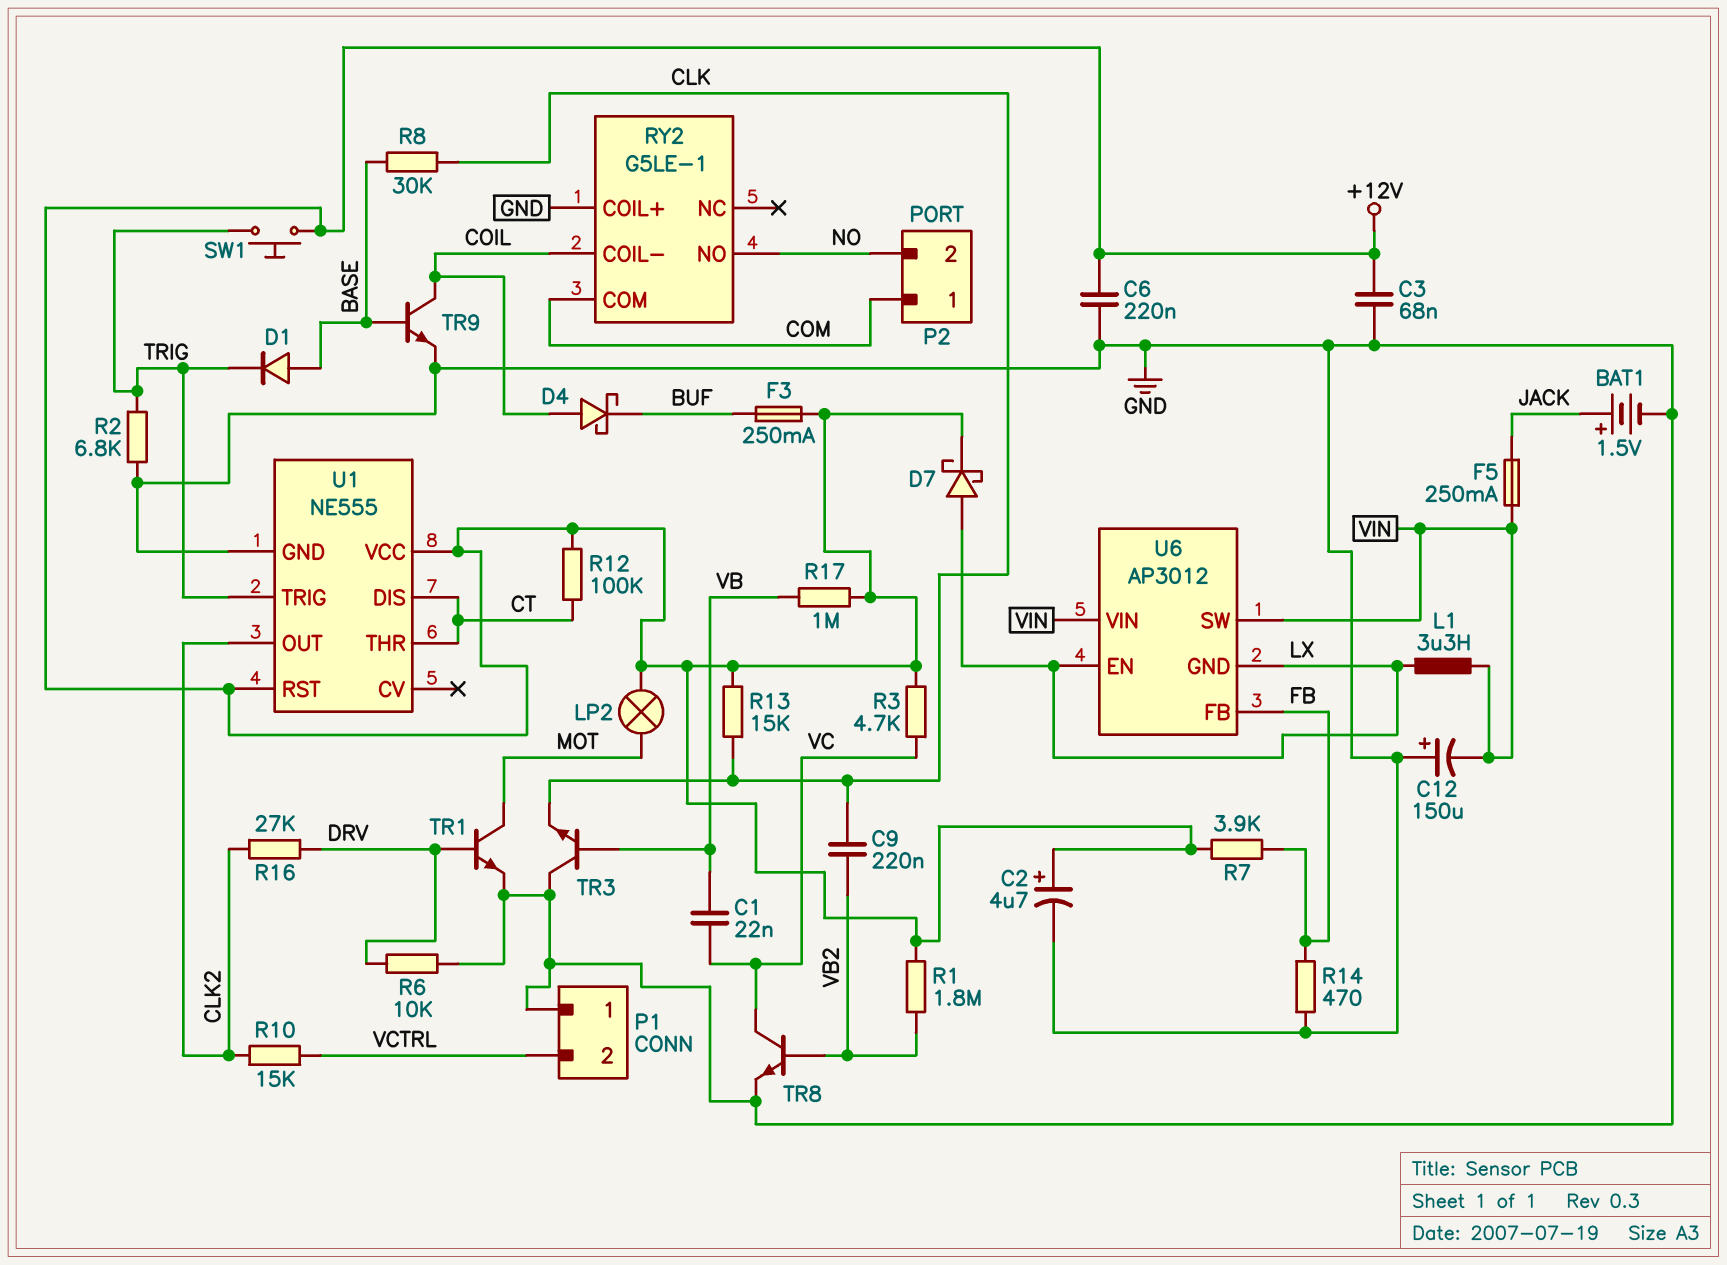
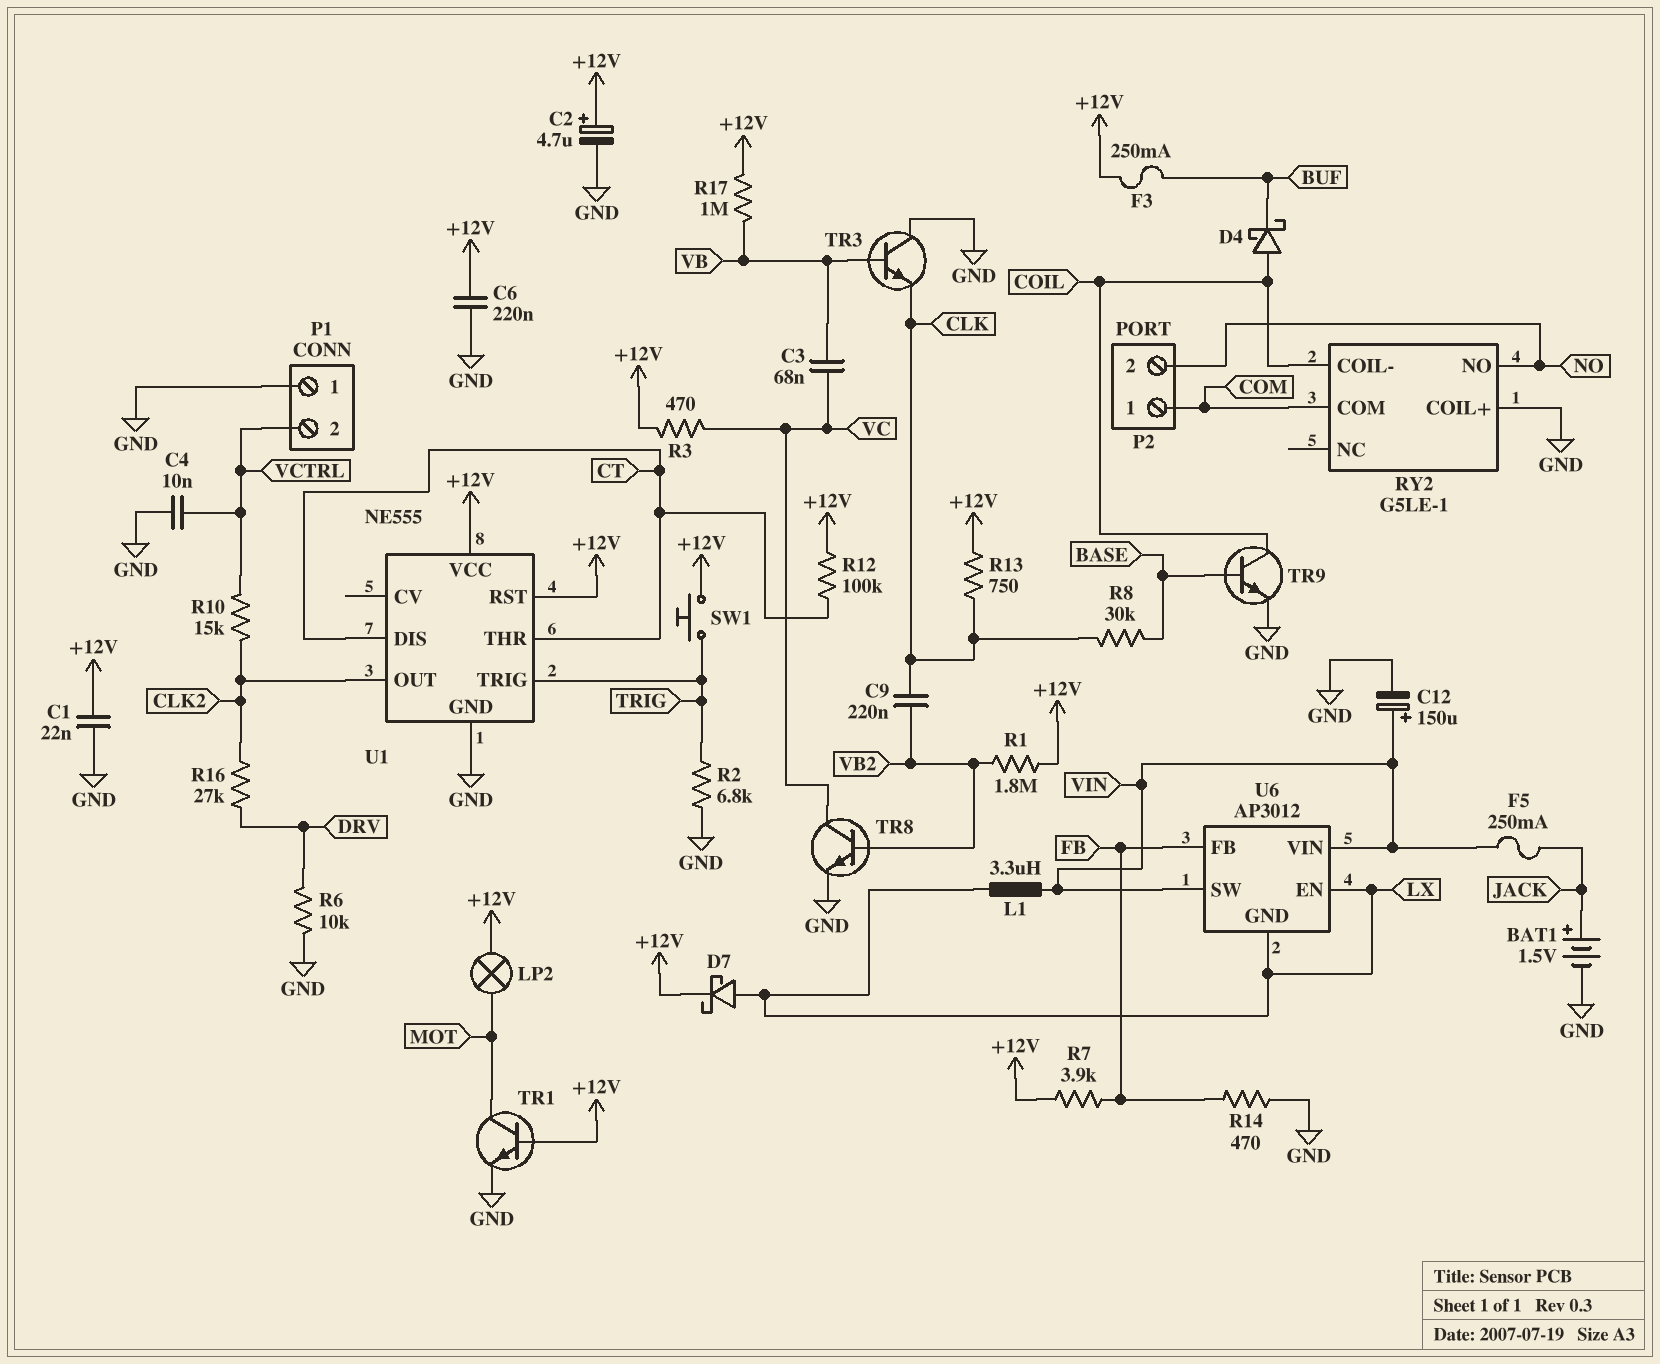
C1: 22nF (VB, VC) -> 22nF (+12V, GND)
C3: 68nF (+12V, GND) -> 68nF (VB, VC)
C4: none -> 10nF (GND, VCTRL)
C12: 150uF (plus GND, minus VIN) -> 150uF (plus VIN, minus GND)
D1: diode (A BASE, K TRIG) -> none
R3: 4.7k (+12V, VC) -> 470 (+12V, VC)
R13: 15k (+12V, CLK) -> 750 (+12V, CLK)
TR1: NPN (B DRV, C MOT, E GND) -> NPN (B +12V, C MOT, E GND)

